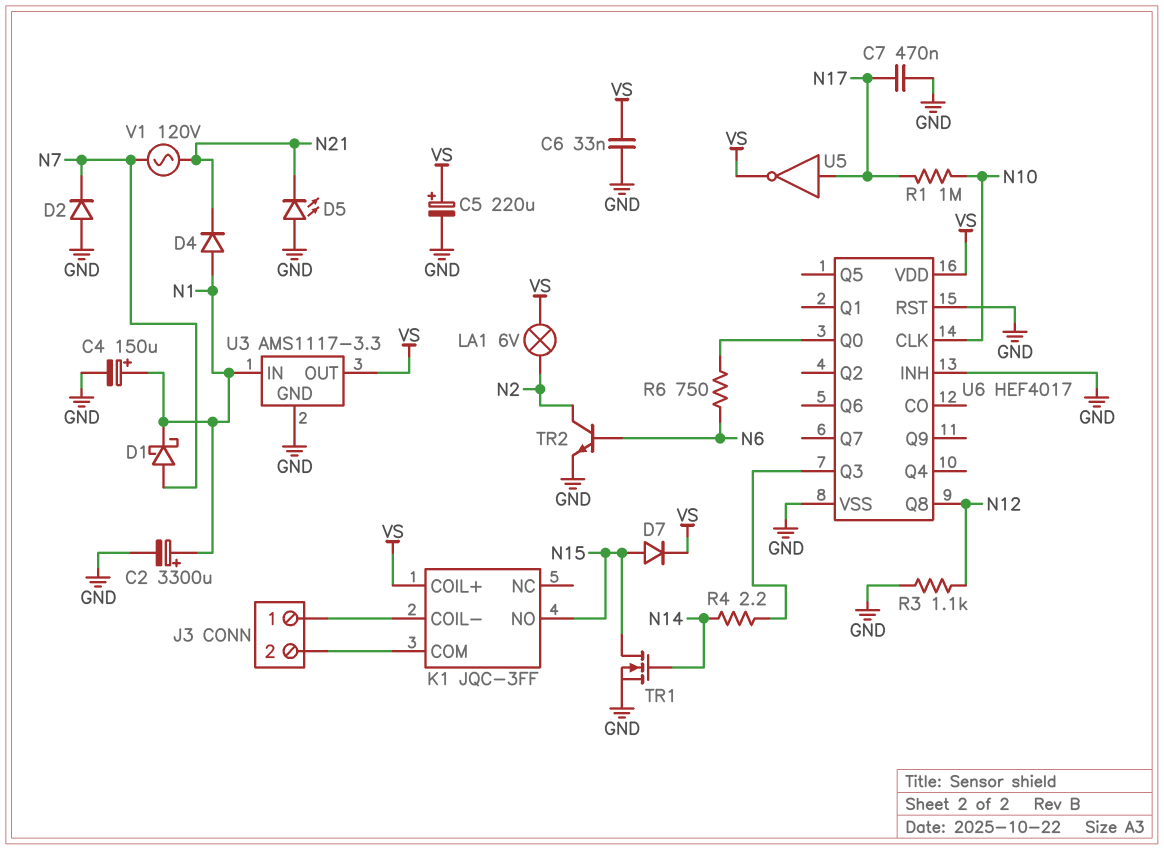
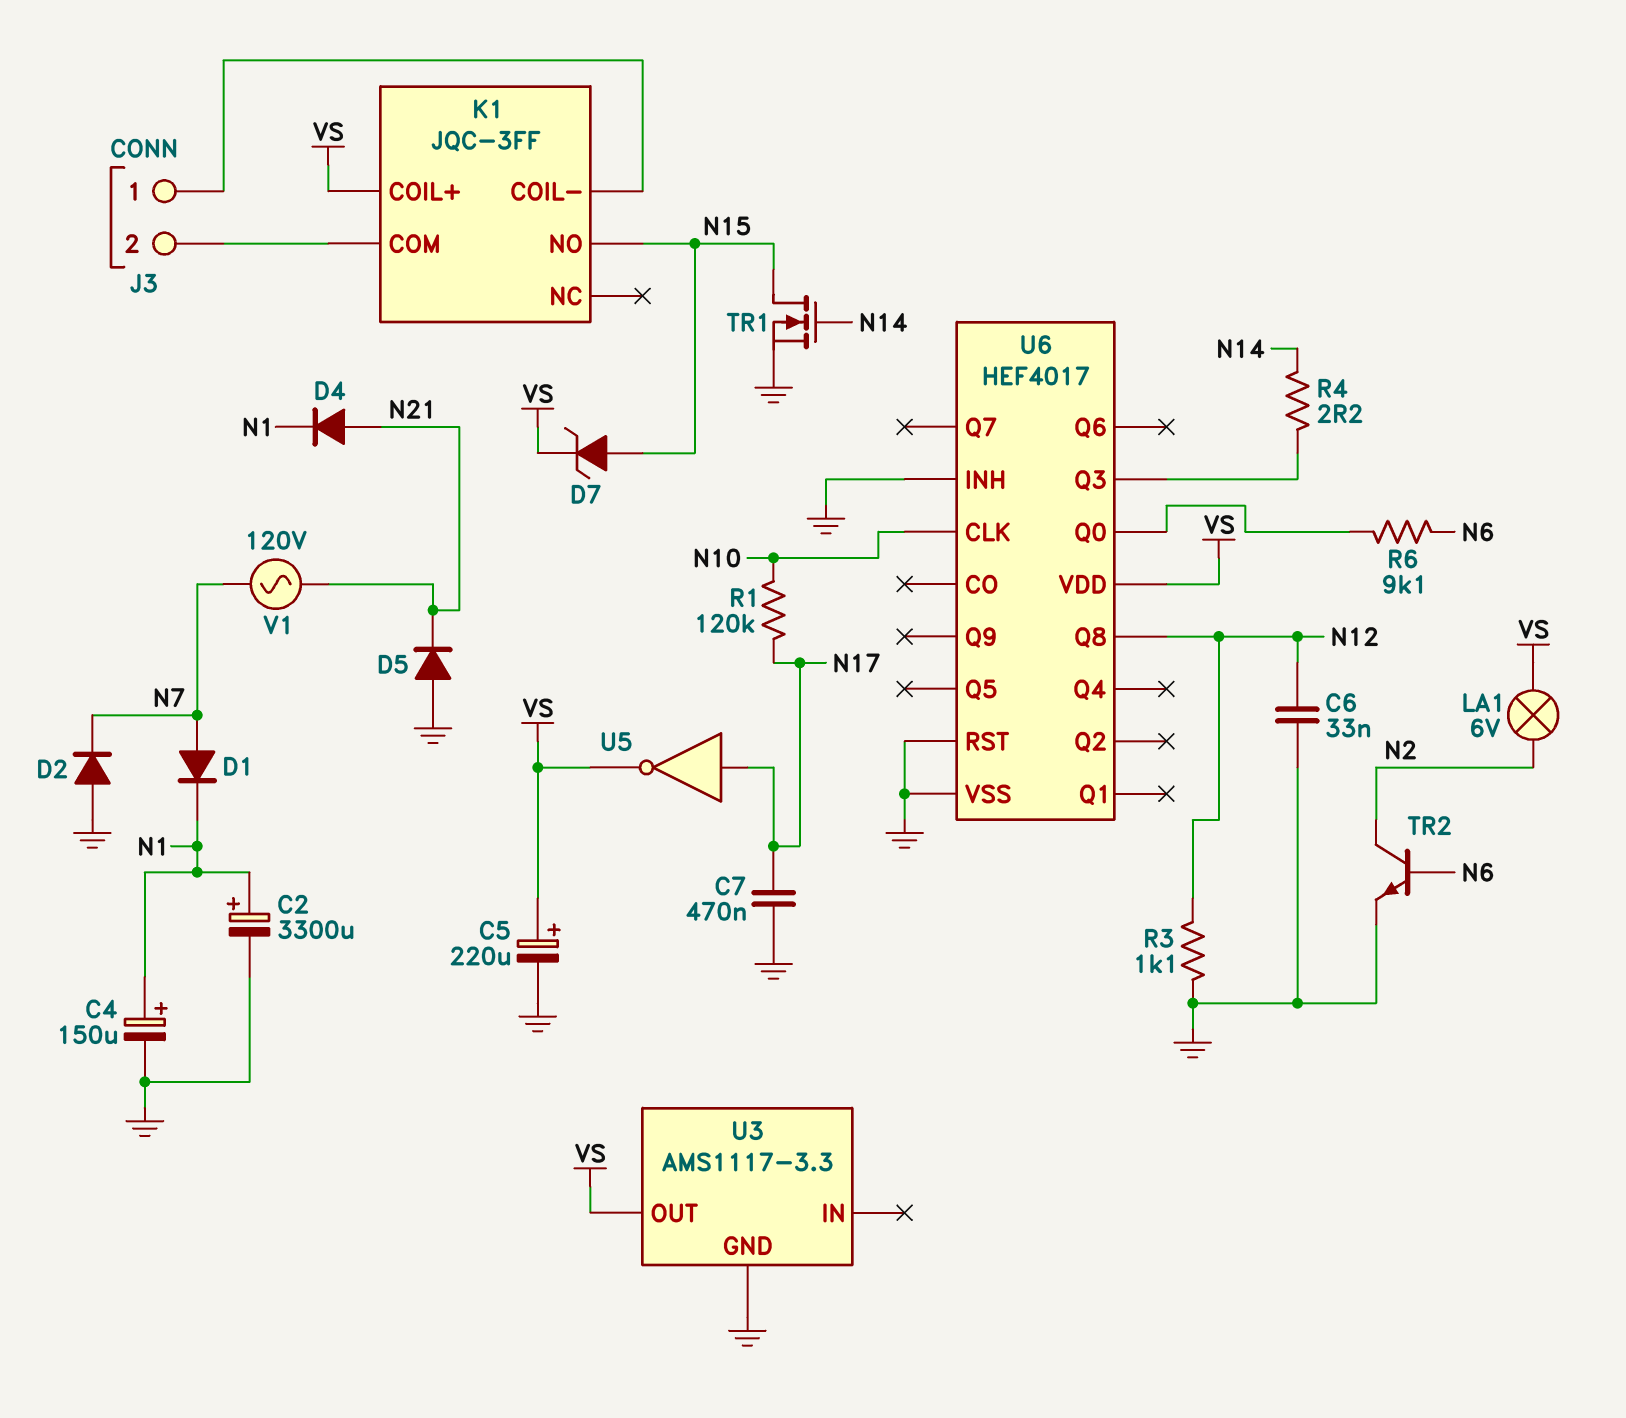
C6: 33nF (GND, VS) -> 33nF (GND, N12)
D1: schottky (A N7, K N1) -> diode (A N7, K N1)
D4: diode (A N1, K N21) -> diode (A N21, K N1)
D5: LED (A GND, K N21) -> diode (A GND, K N21)
D7: diode (A N15, K VS) -> zener (A N15, K VS)
R1: 1M (N10, N17) -> 120k (N10, N17)
R6: 750 (N6, U6/Q0) -> 9.1k (N6, U6/Q0)
U3 pin IN: N1 -> none

